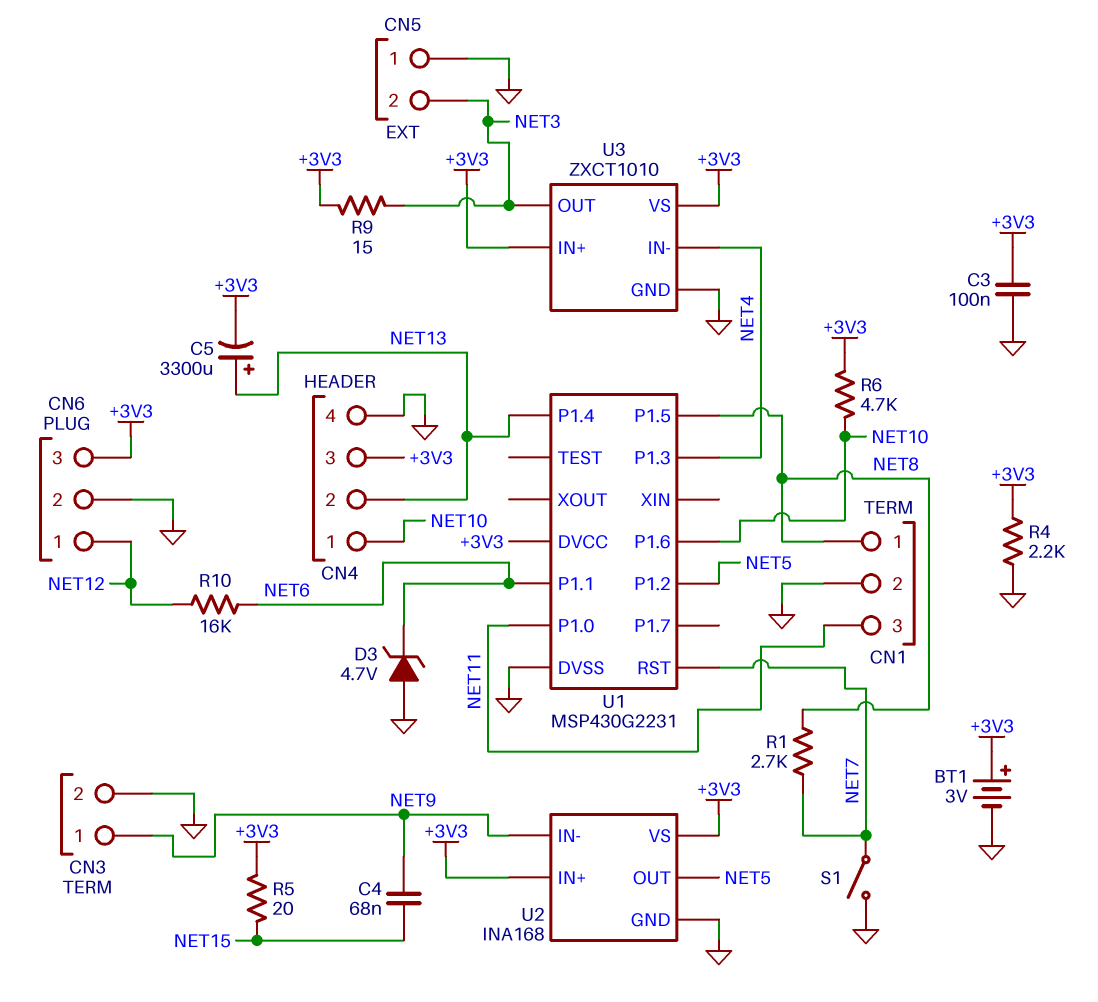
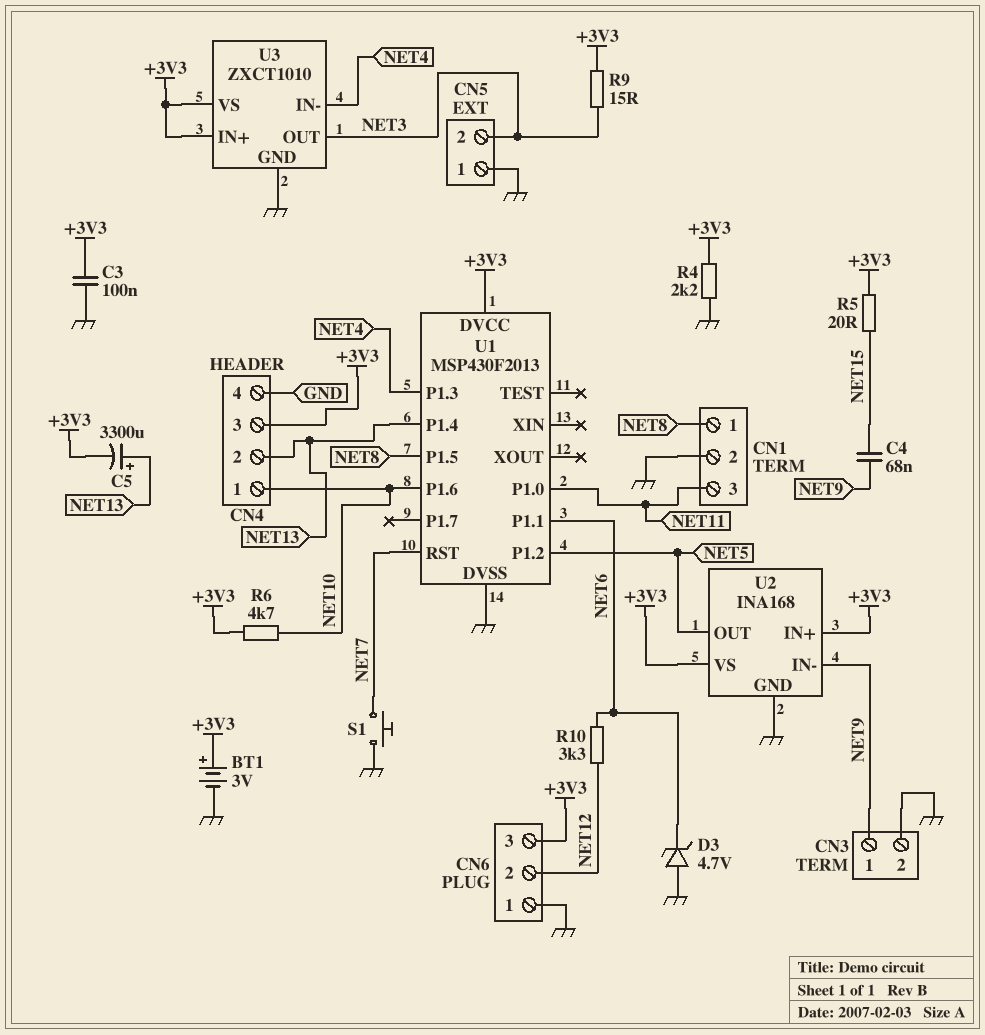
CN6 pin 1: NET12 -> GND
CN6 pin 2: GND -> NET12
R1: 2.7k (NET7, NET8) -> none
R10: 16k (NET6, NET12) -> 3.3k (NET6, NET12)
S1: switch (GND, NET7) -> button (GND, NET7)
U1: MSP430G2231 -> MSP430F2013

